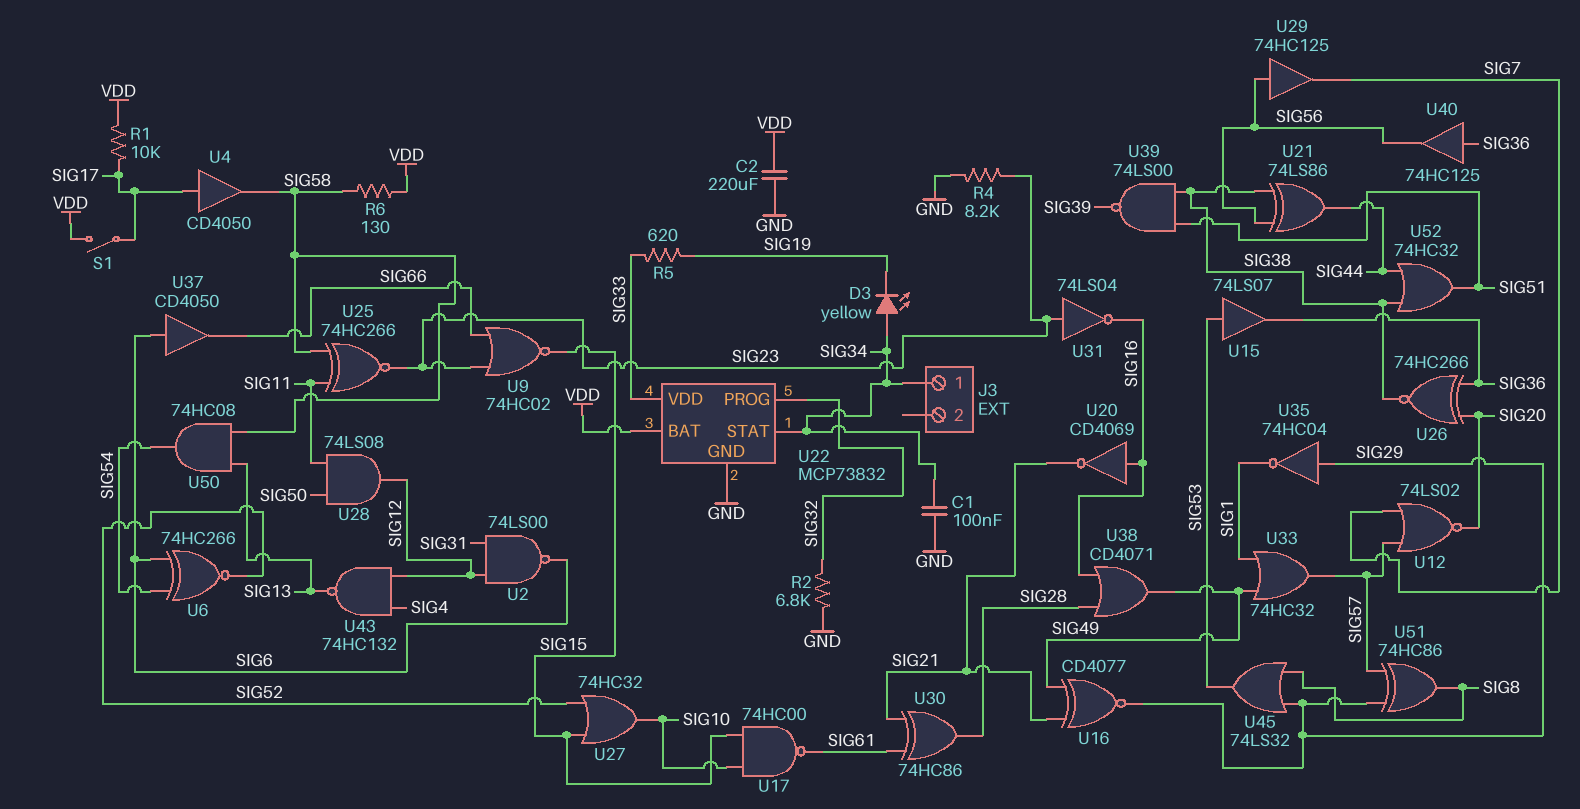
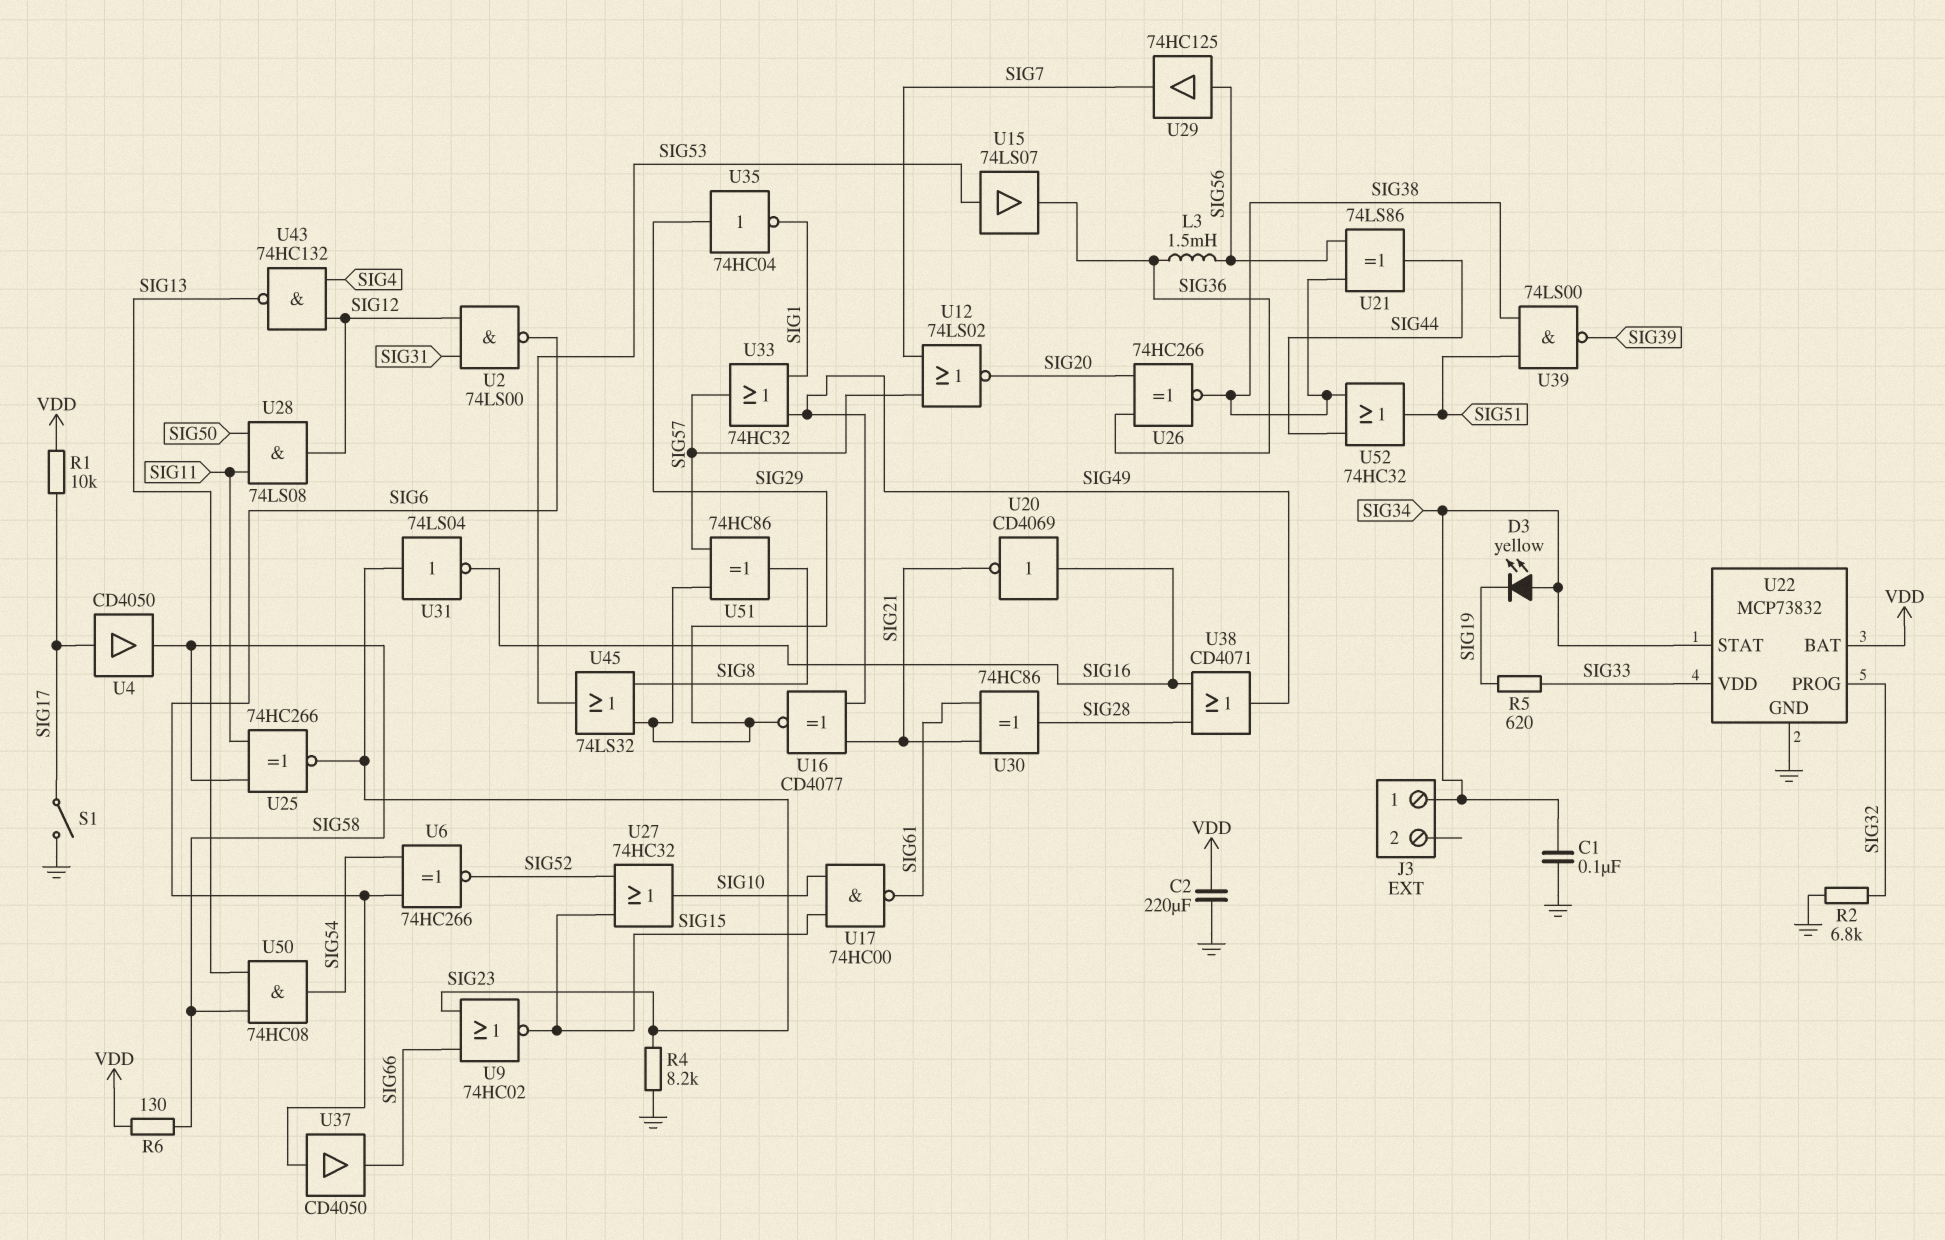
L3: none -> 1.5mH (SIG36, SIG56)
S1: switch (SIG17, VDD) -> switch (GND, SIG17)
U40: buffer 74HC125 (in SIG36, out SIG56) -> none

